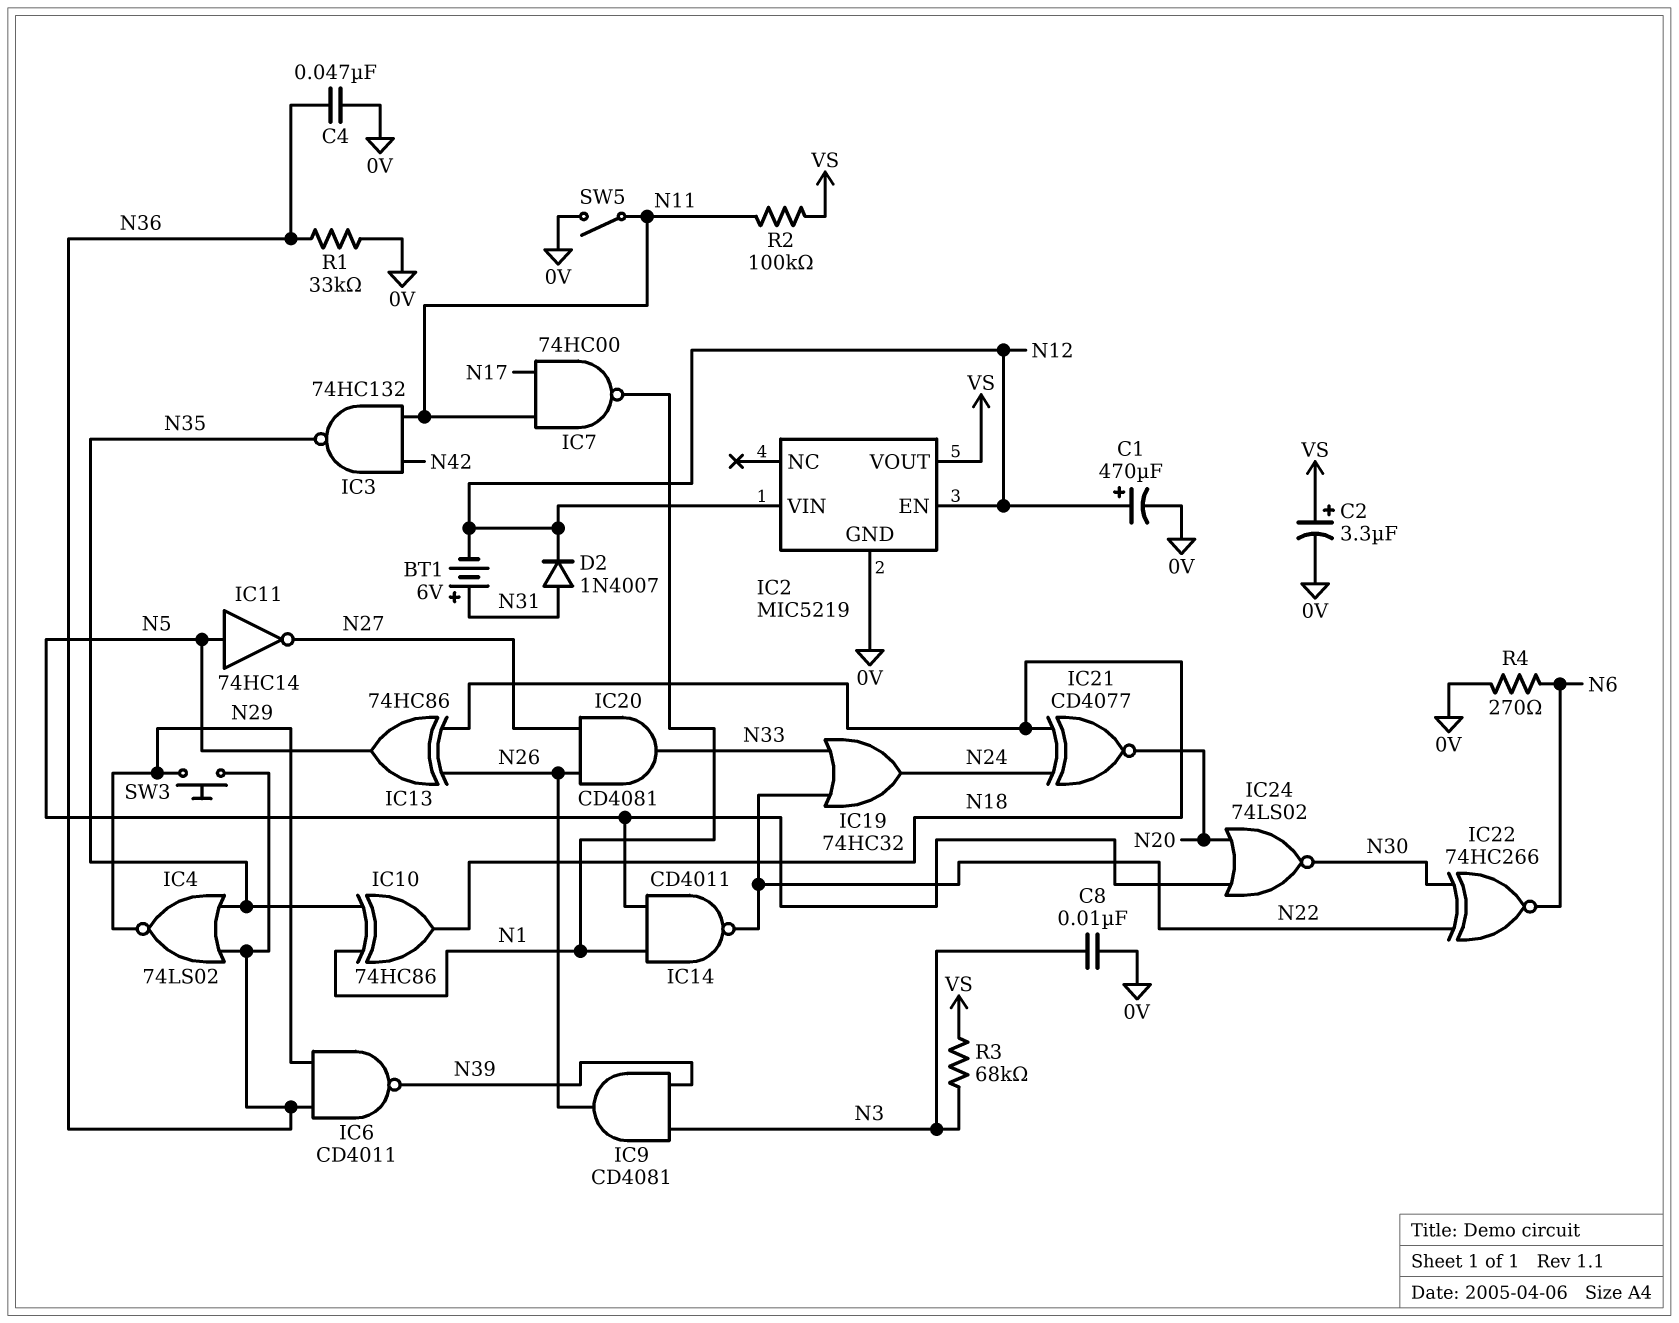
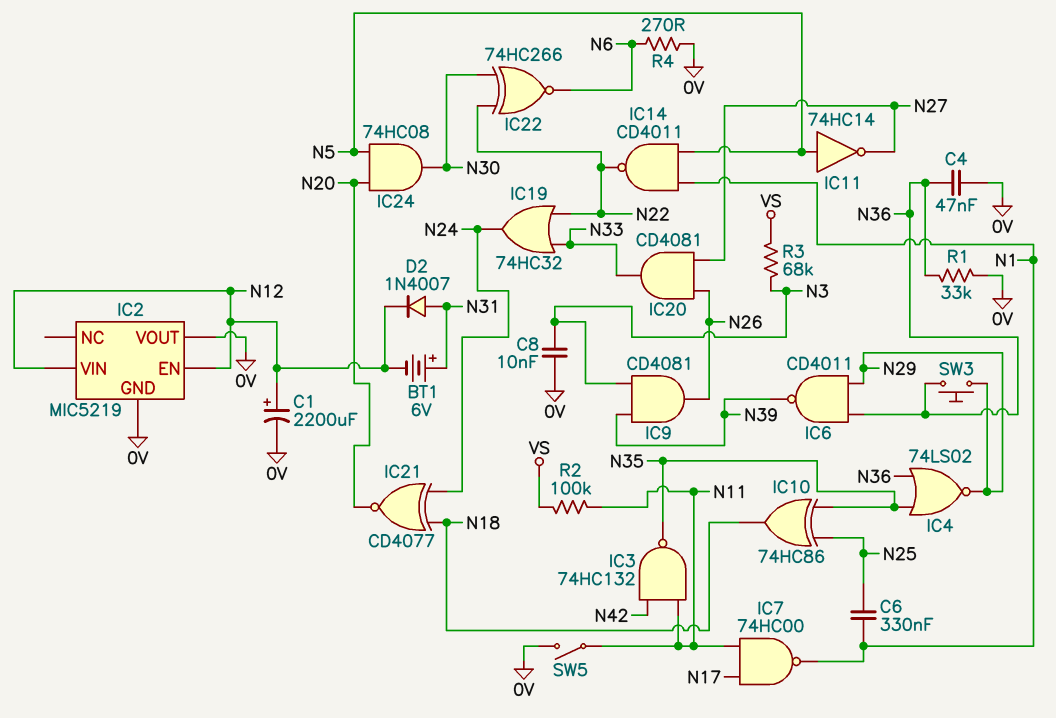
C1: 470uF (plus N12, minus 0V) -> 2200uF (plus N12, minus 0V)
C2: 3.3uF (plus VS, minus 0V) -> none
C6: none -> 330nF (N1, N25)
IC2 pin VOUT: VS -> 0V
IC10: XOR 74HC86 (in N1, in N35, out N18) -> XOR 74HC86 (in N25, in N35, out N18)
IC13: XOR 74HC86 (in N18, in N26, out N5) -> none
IC24: NOR 74LS02 (in N5, in N20, out N30) -> AND 74HC08 (in N5, in N20, out N30)

